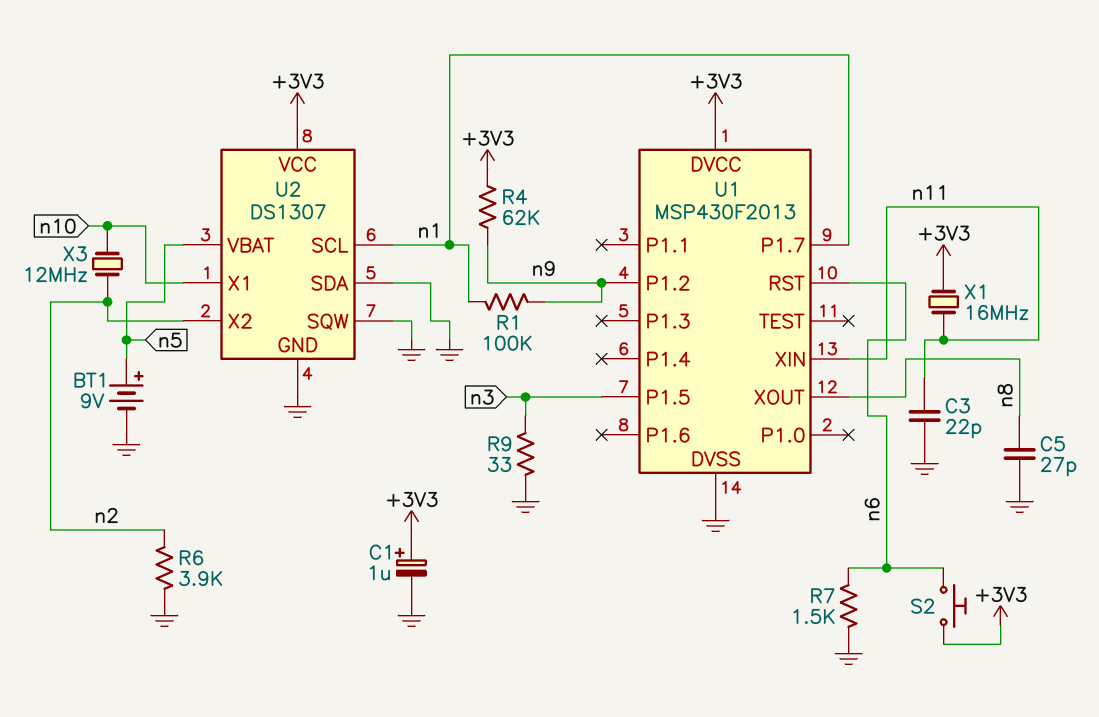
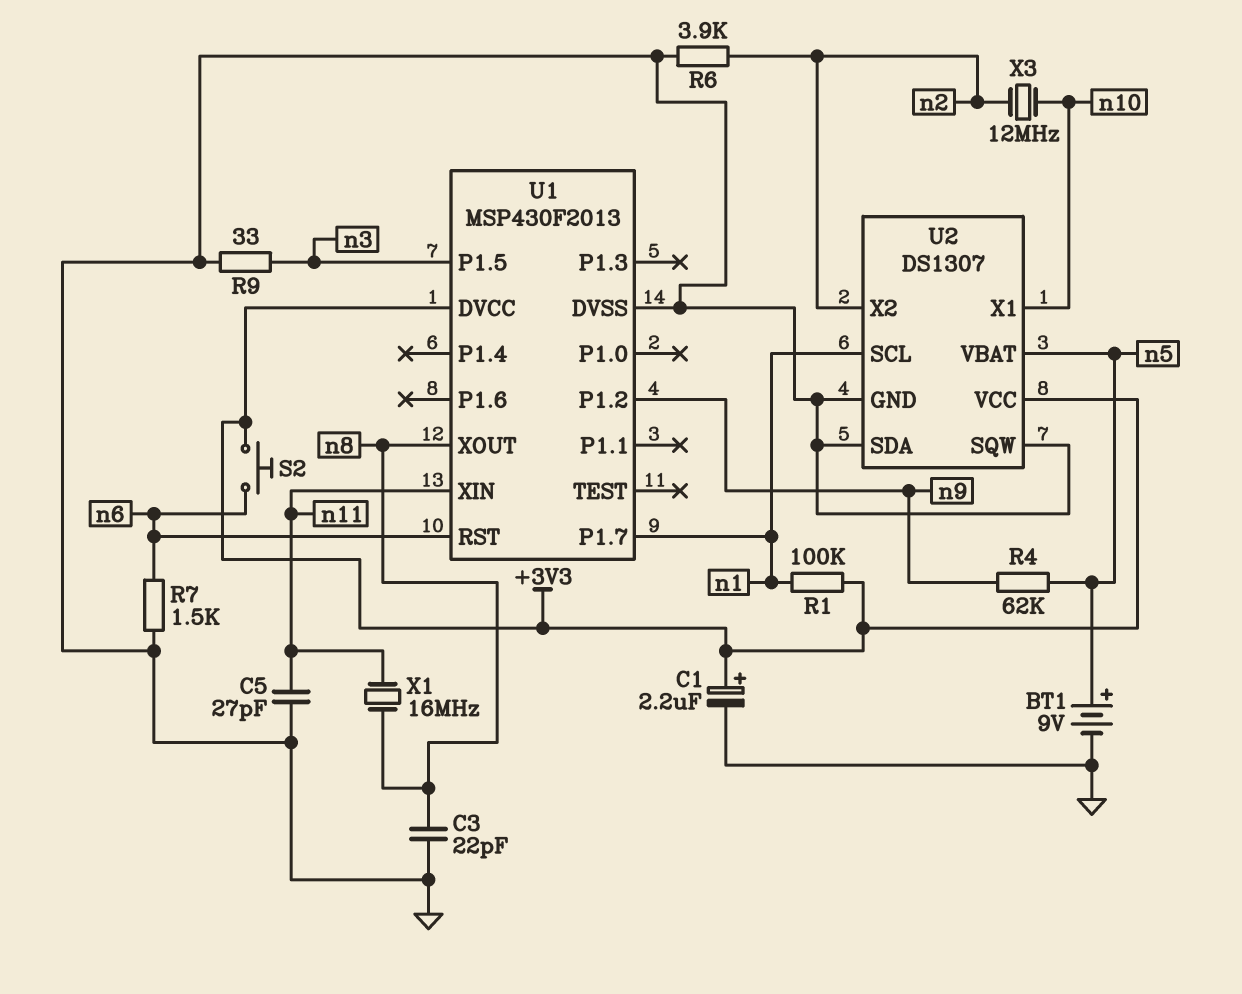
C1: 1uF (plus +3V3, minus GND) -> 2.2uF (plus +3V3, minus GND)
C3: 22pF (GND, n11) -> 22pF (GND, n8)
C5: 27pF (GND, n8) -> 27pF (GND, n11)
R1: 100k (n1, n9) -> 100k (+3V3, n1)
R4: 62k (+3V3, n9) -> 62k (n5, n9)
X1: 16MHz (+3V3, n11) -> 16MHz (n8, n11)

